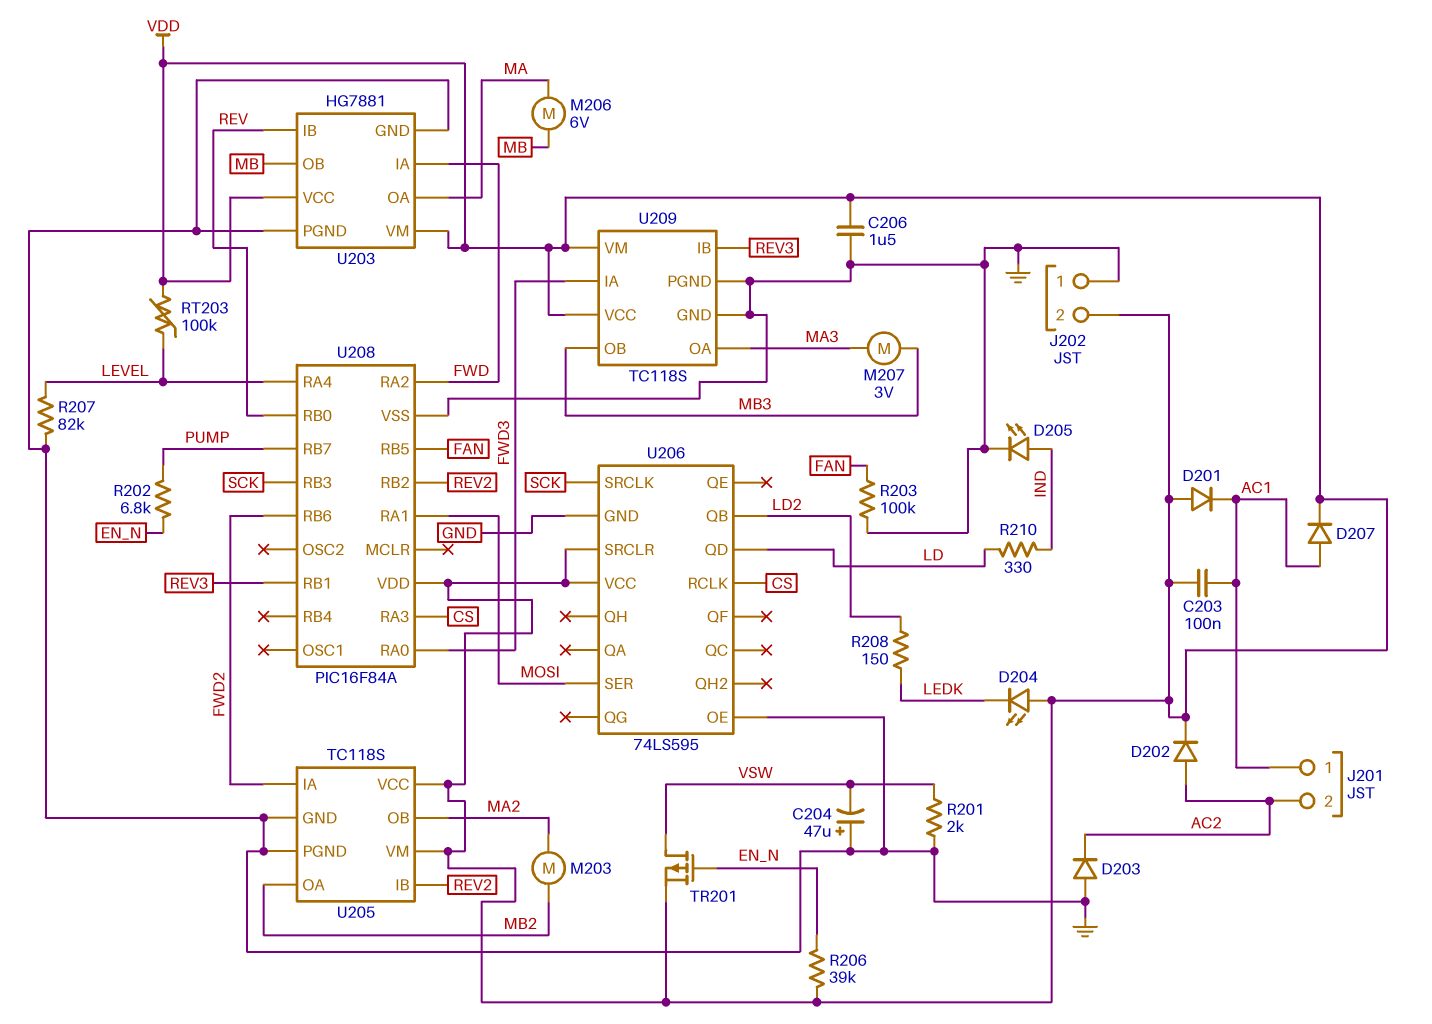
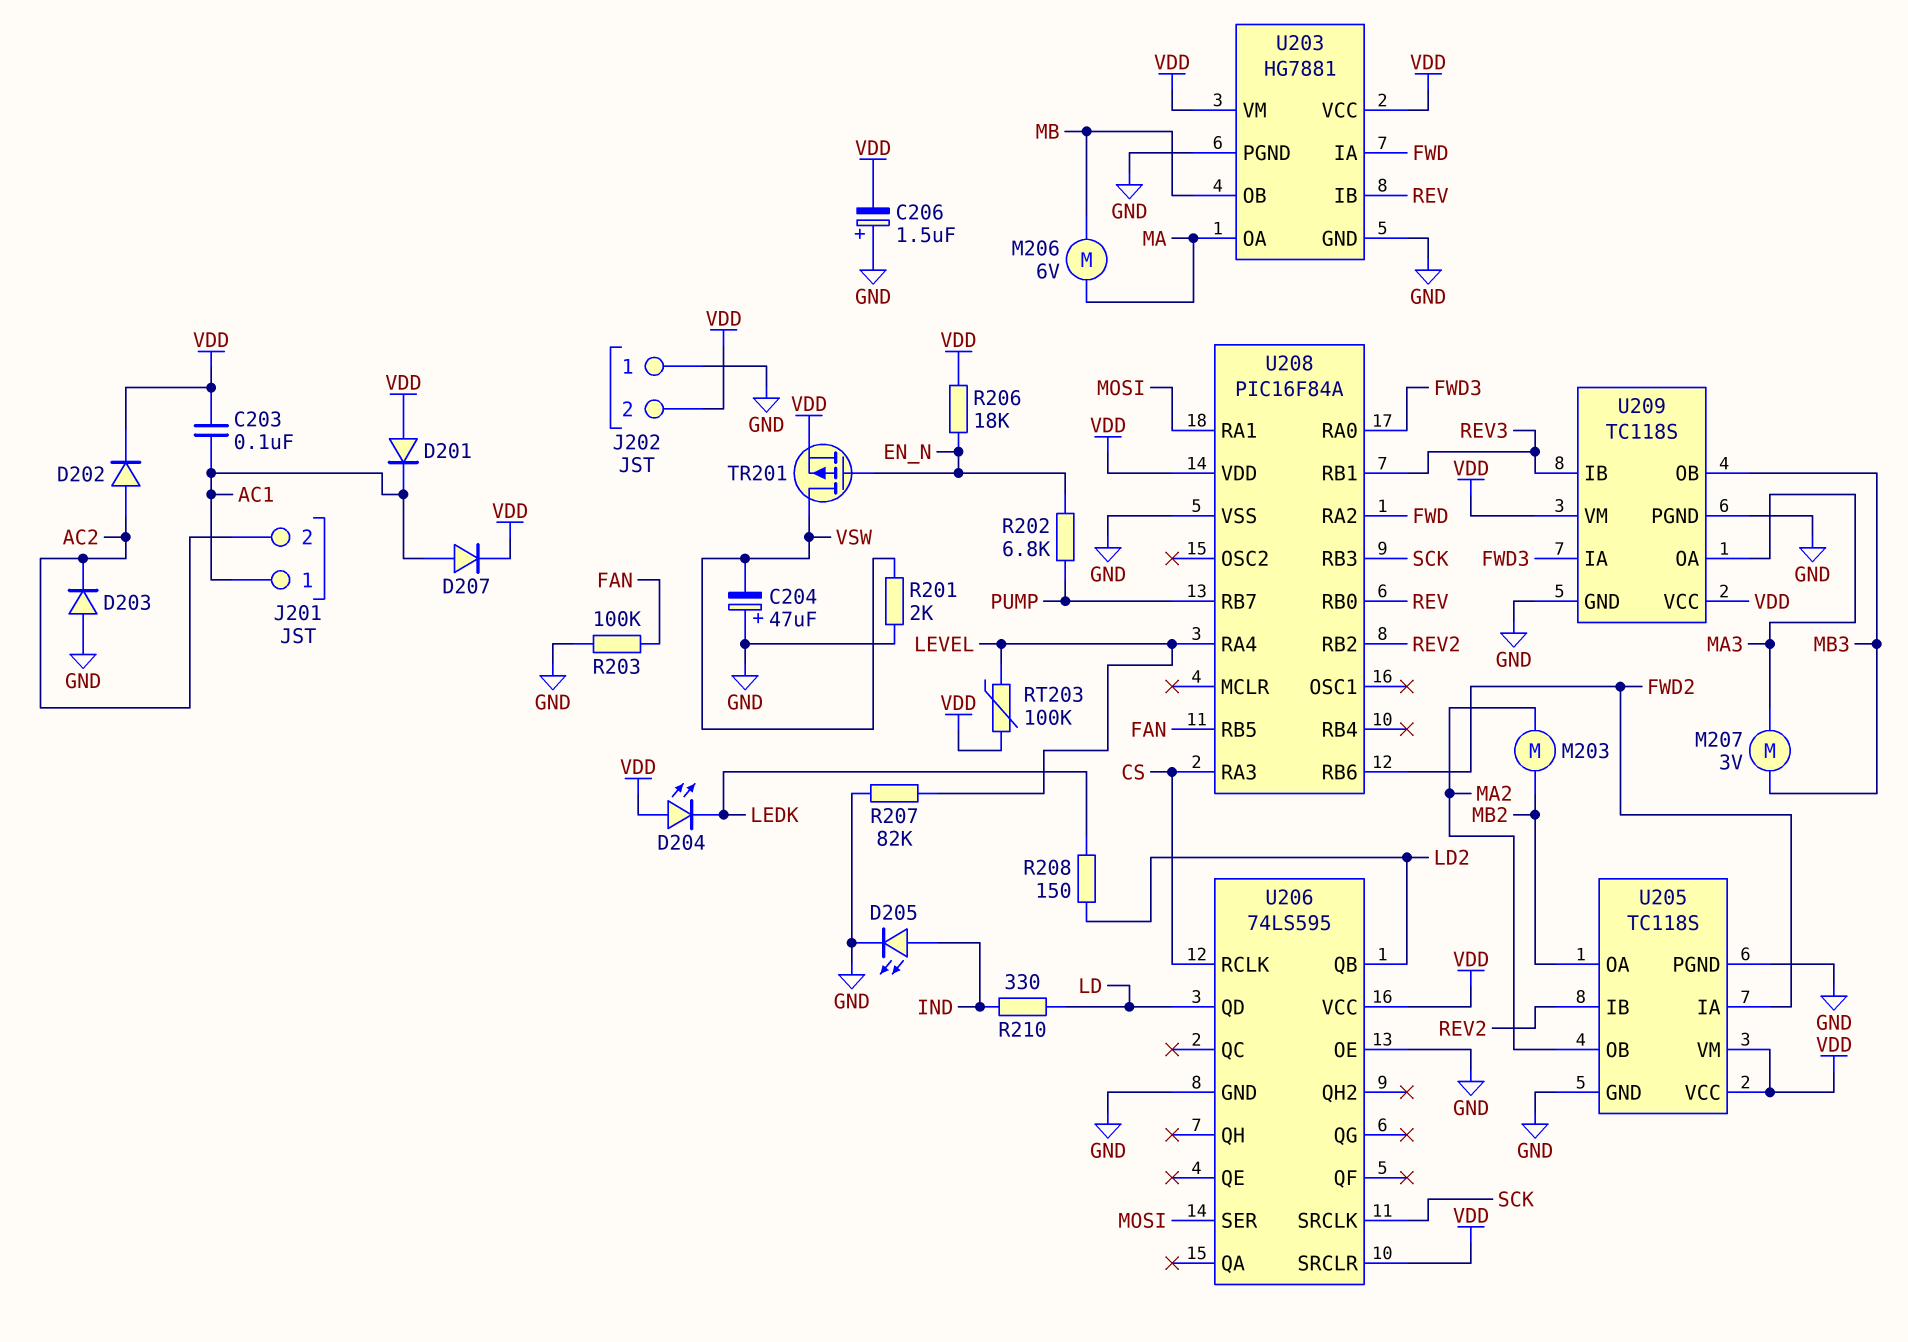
C206: 1.5uF (GND, VDD) -> 1.5uF (plus GND, minus VDD)
R206: 39k (EN_N, VDD) -> 18k (EN_N, VDD)

